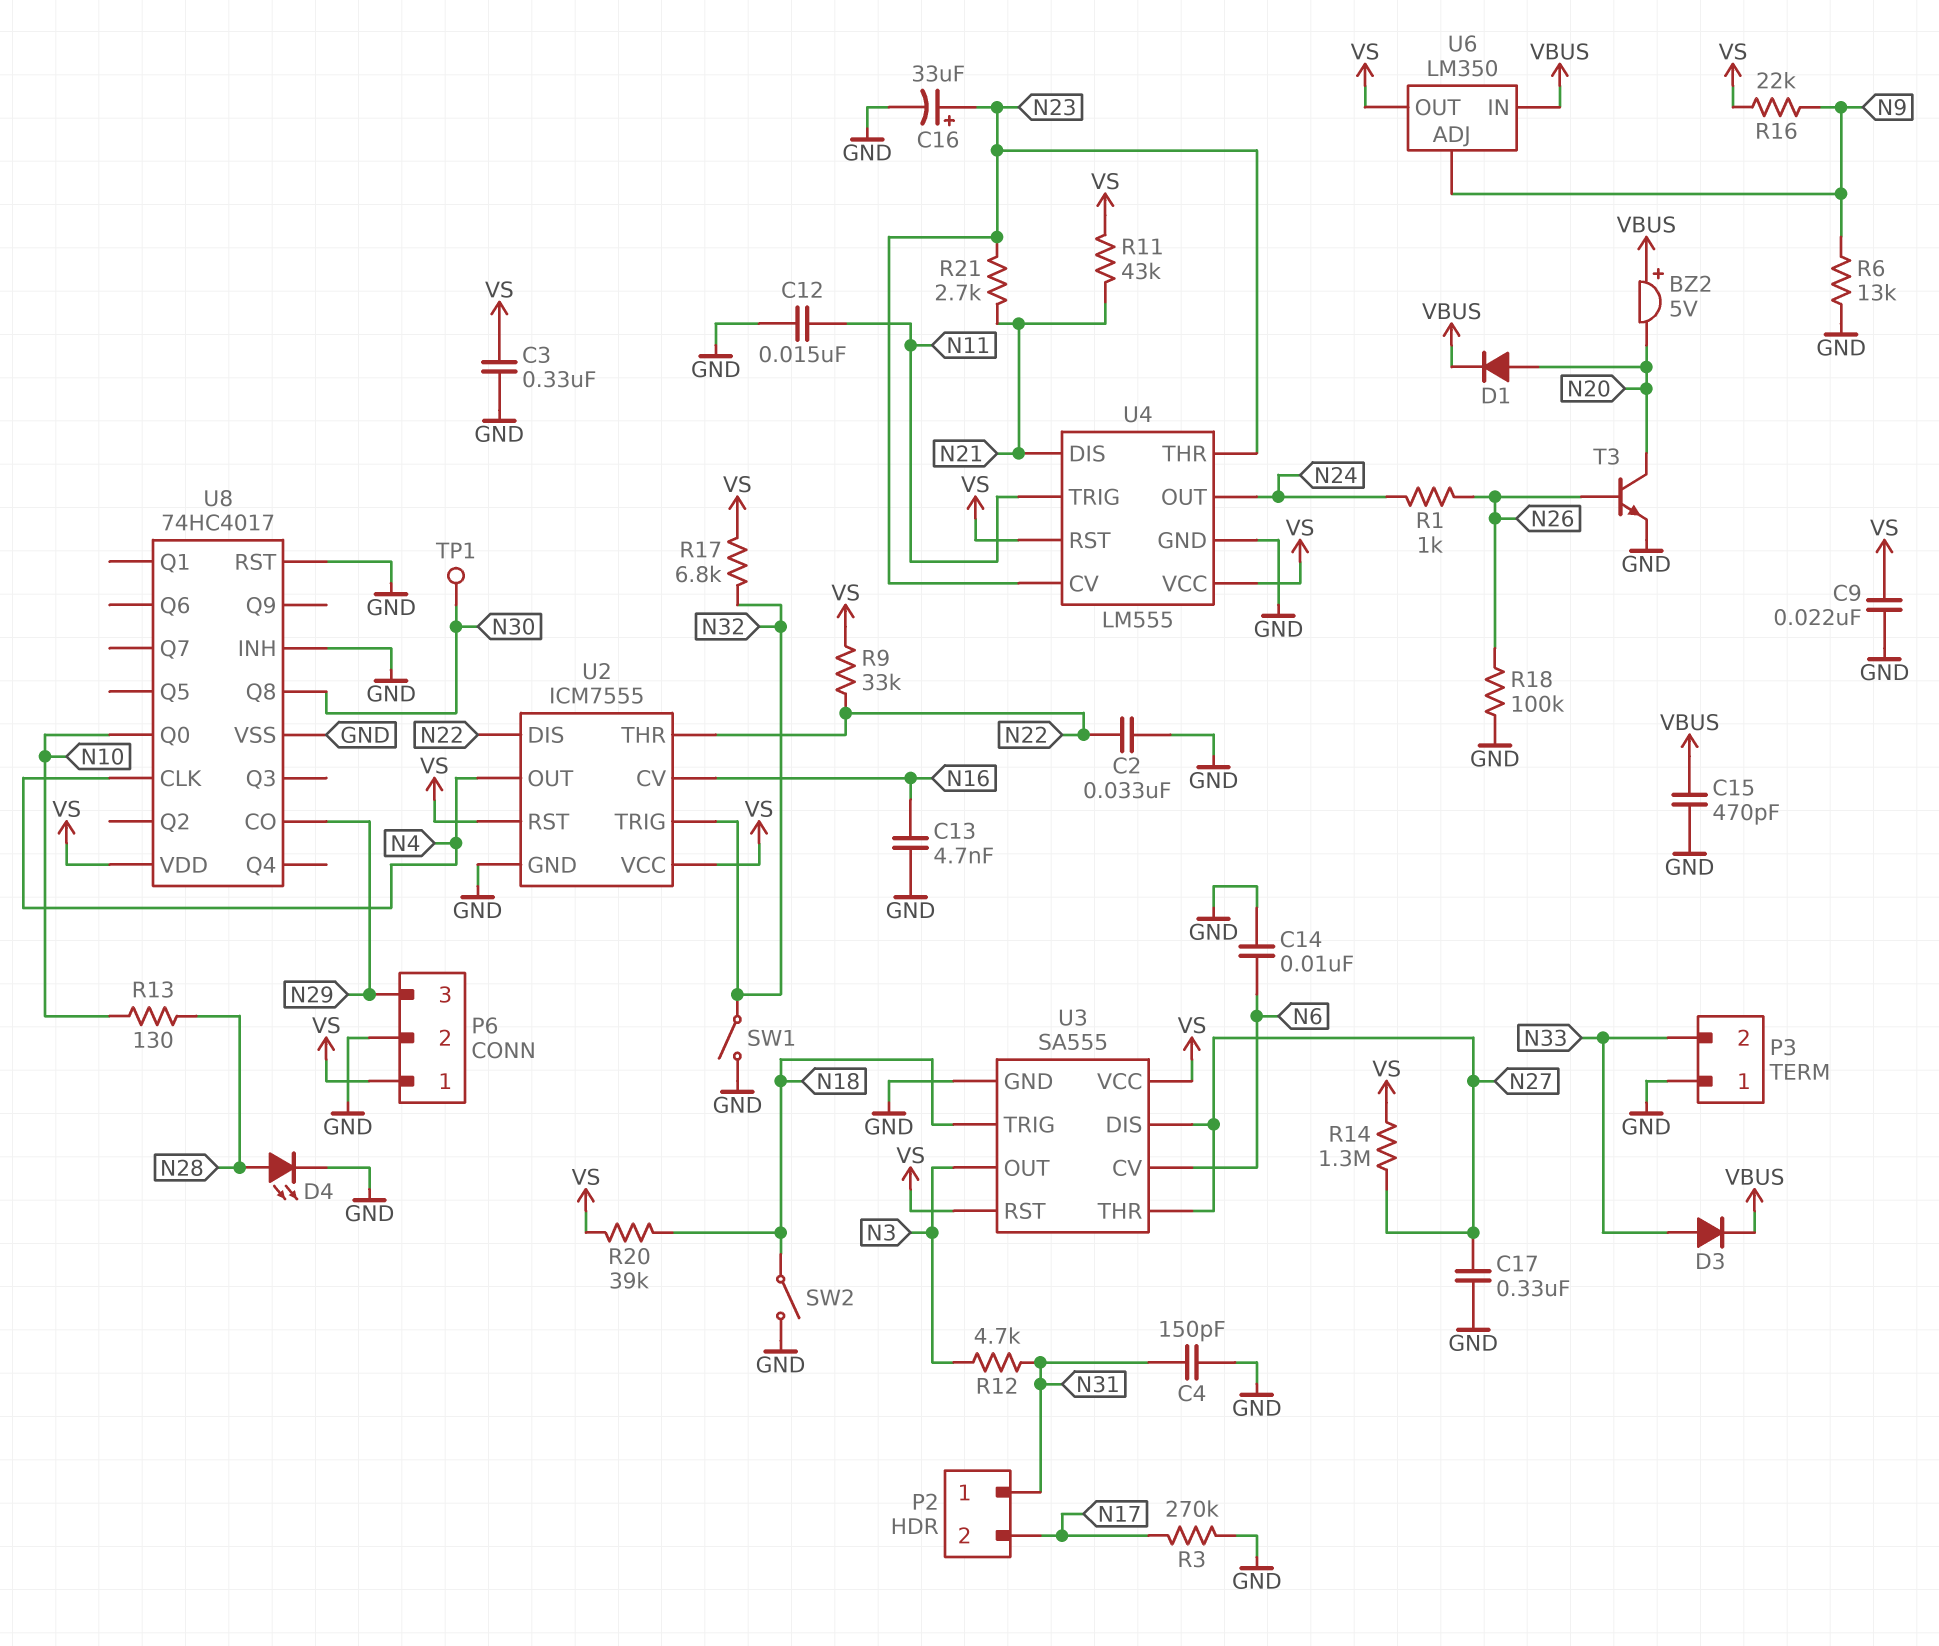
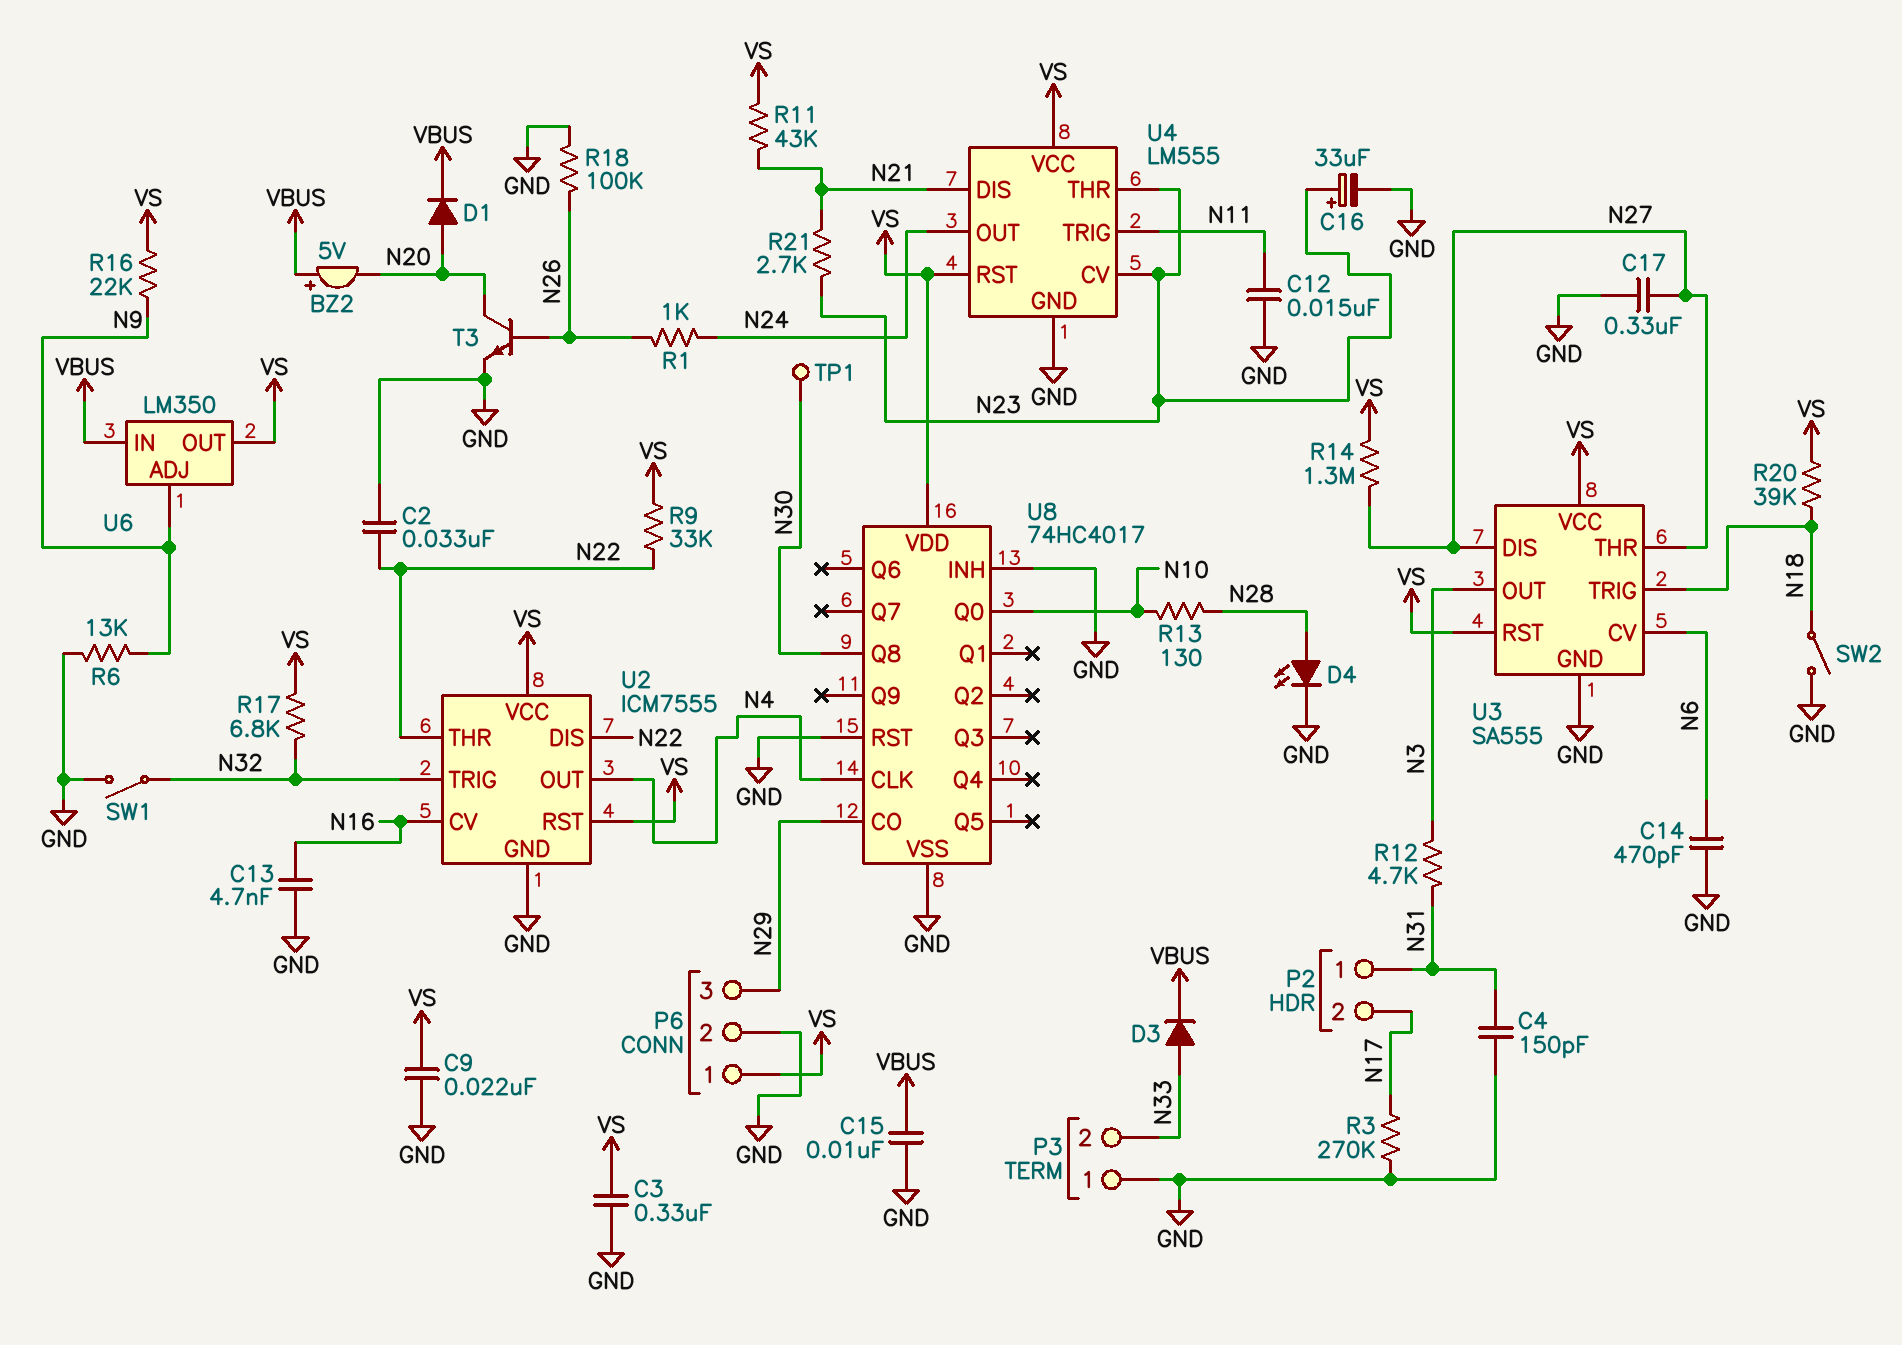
C14: 10nF (GND, N6) -> 470pF (GND, N6)
C15: 470pF (GND, VBUS) -> 10nF (GND, VBUS)

